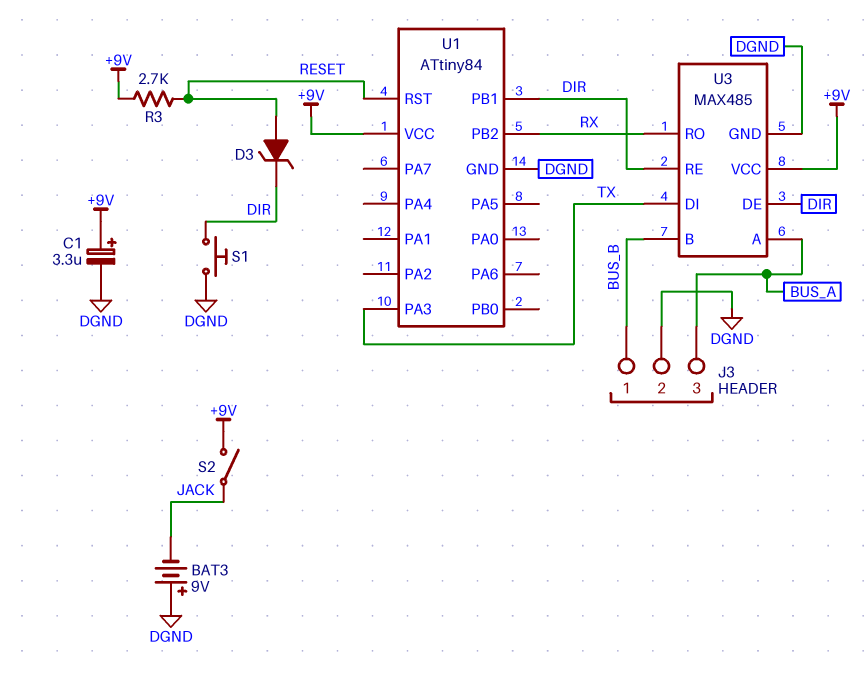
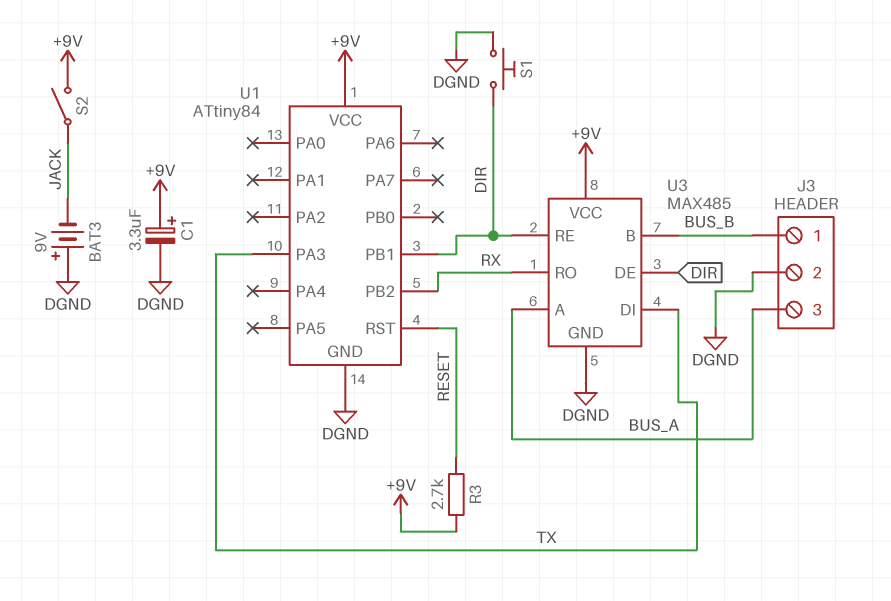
D3: zener (A RESET, K DIR) -> none

